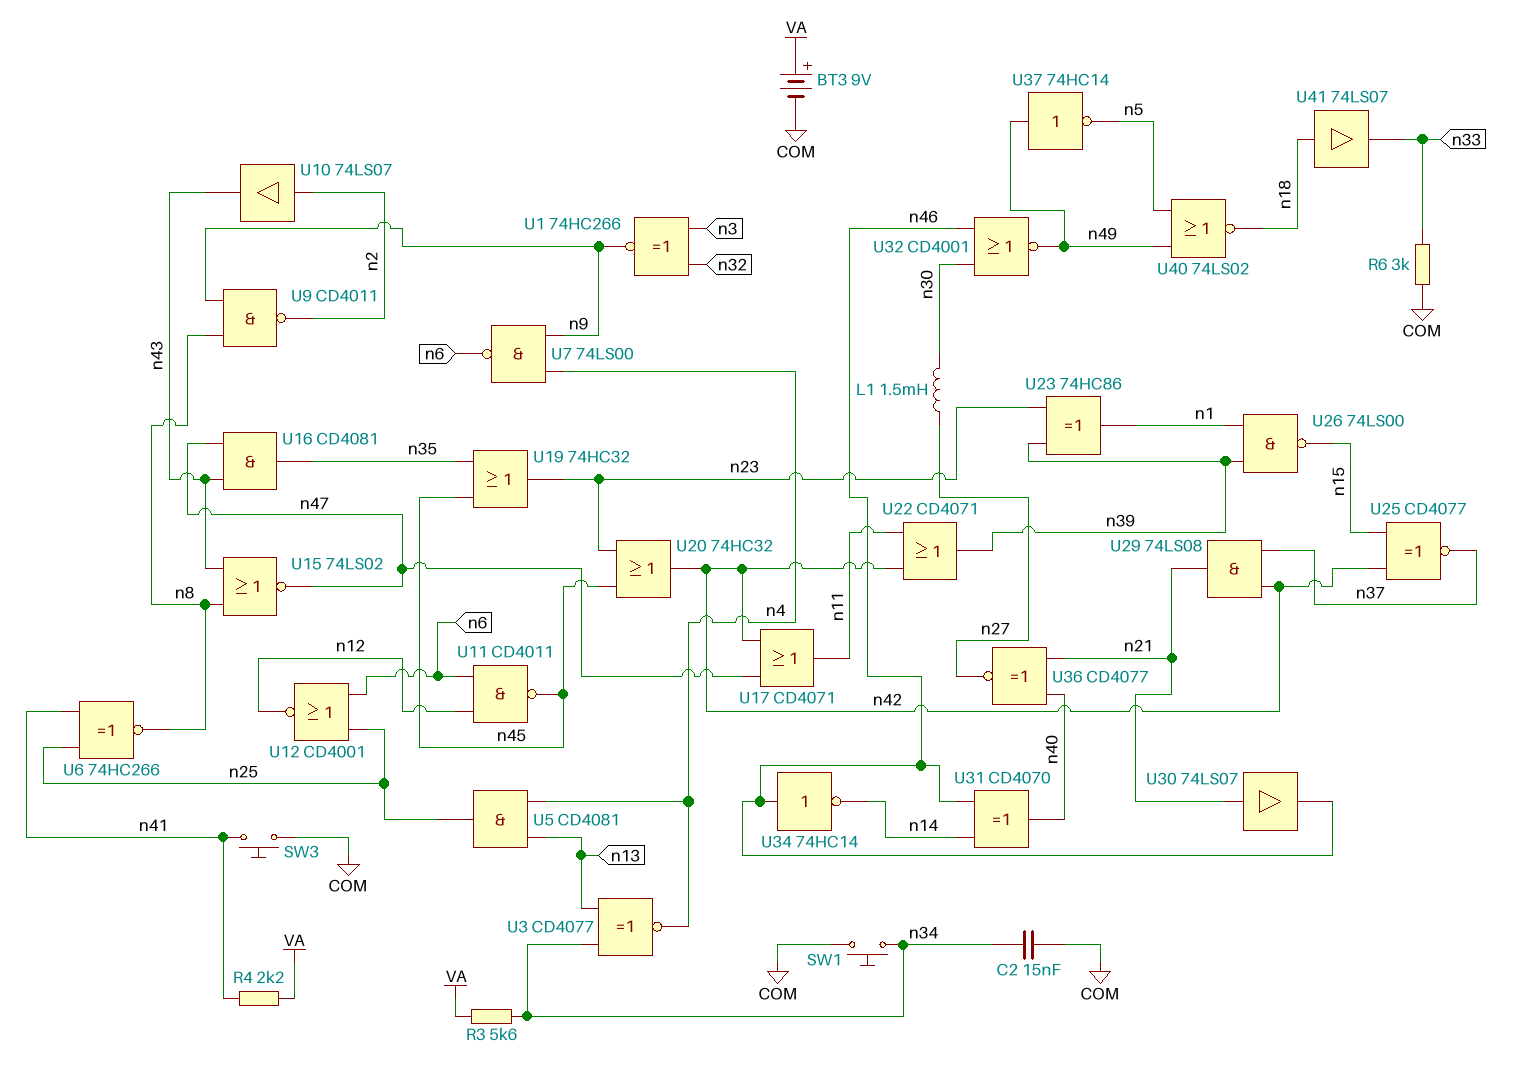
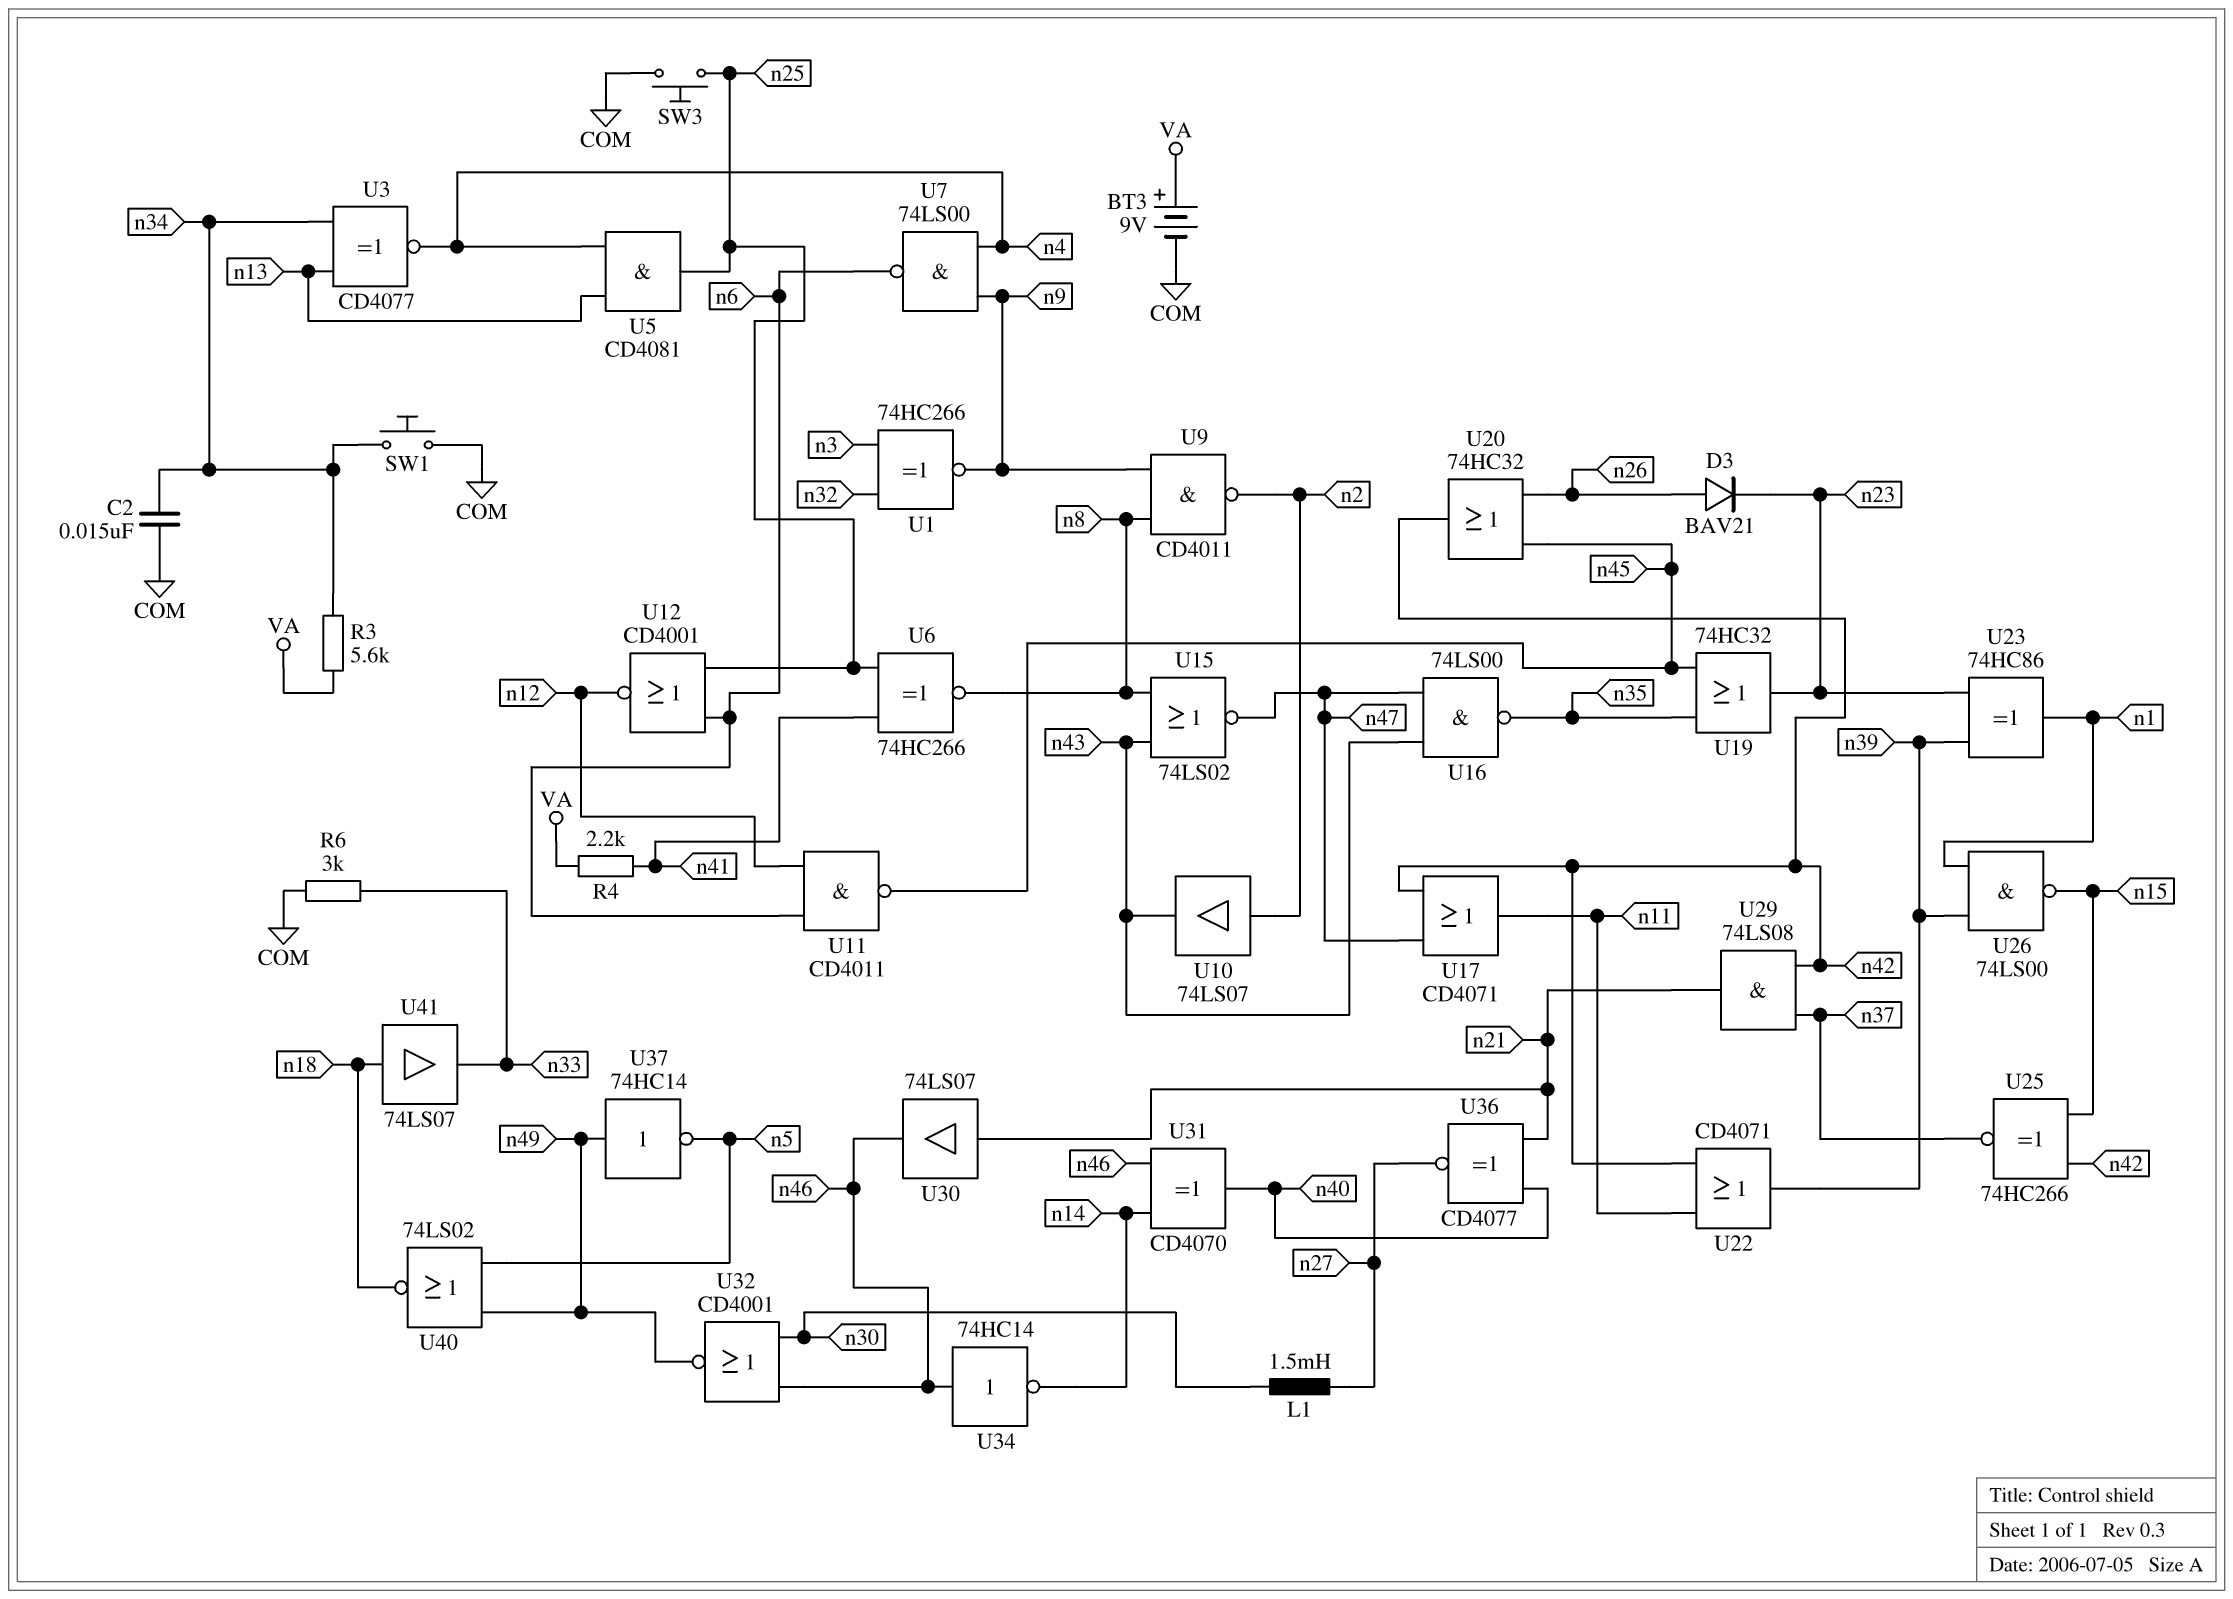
D3: none -> diode BAV21 (A n26, K n23)
SW3: button (COM, n41) -> button (COM, n25)
U16: AND CD4081 (in n43, in n47, out n35) -> NAND 74LS00 (in n43, in n47, out n35)
U20: OR 74HC32 (in n23, in n45, out n42) -> OR 74HC32 (in n26, in n45, out n42)
U25: XNOR CD4077 (in n15, in n42, out n37) -> XNOR 74HC266 (in n15, in n42, out n37)

